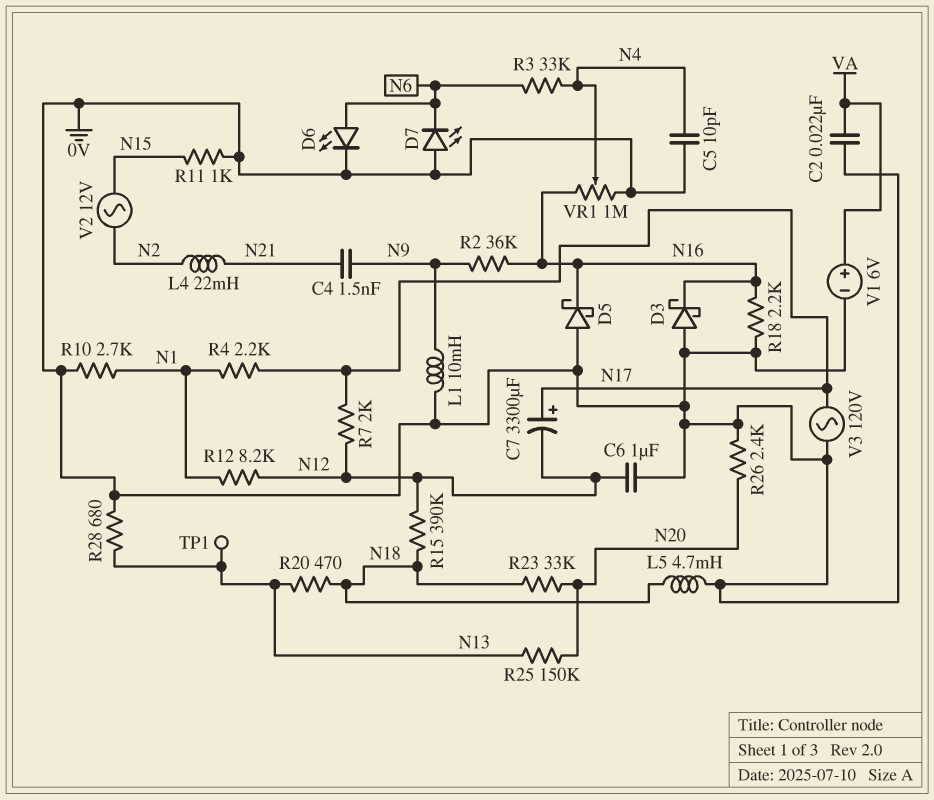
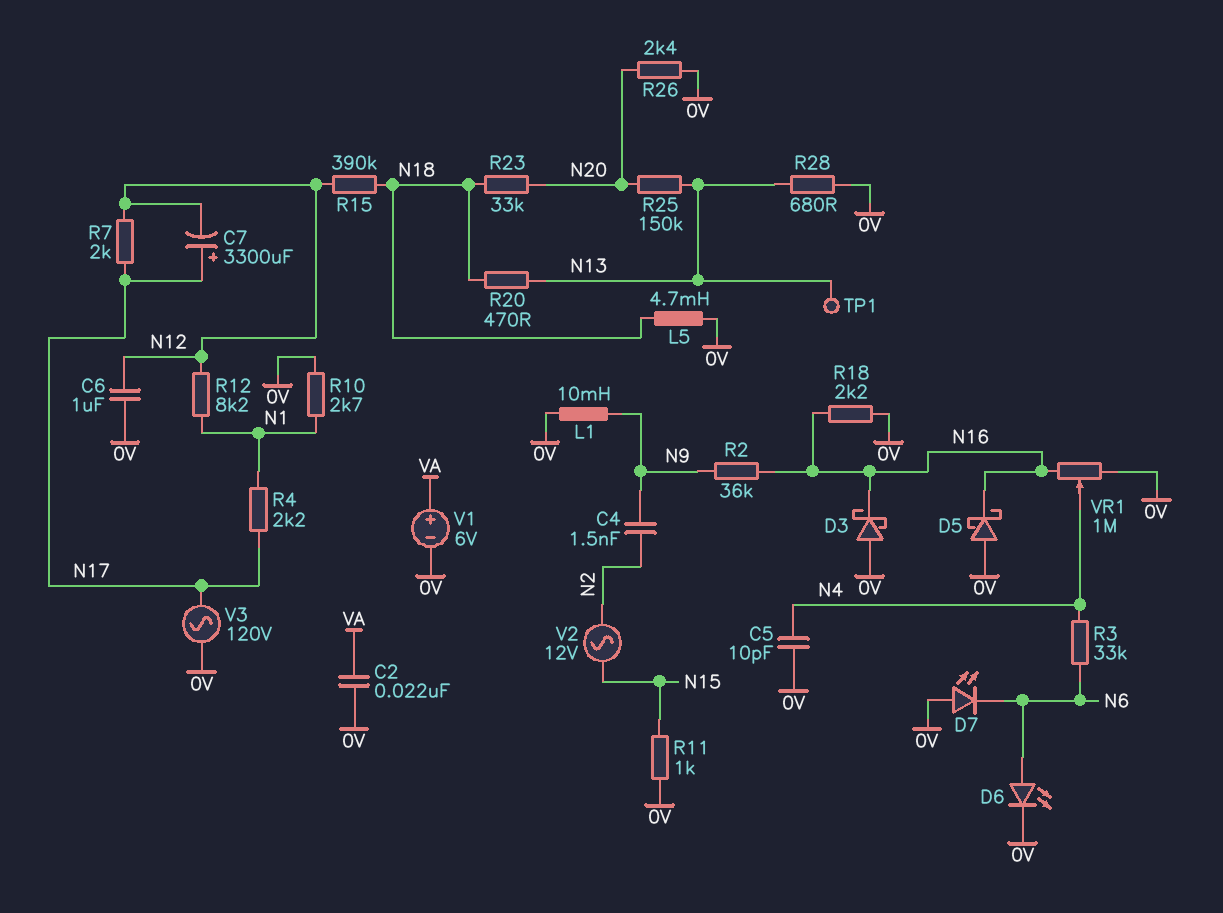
C4: 1.5nF (N9, N21) -> 1.5nF (N2, N9)
L4: 22mH (N2, N21) -> none

